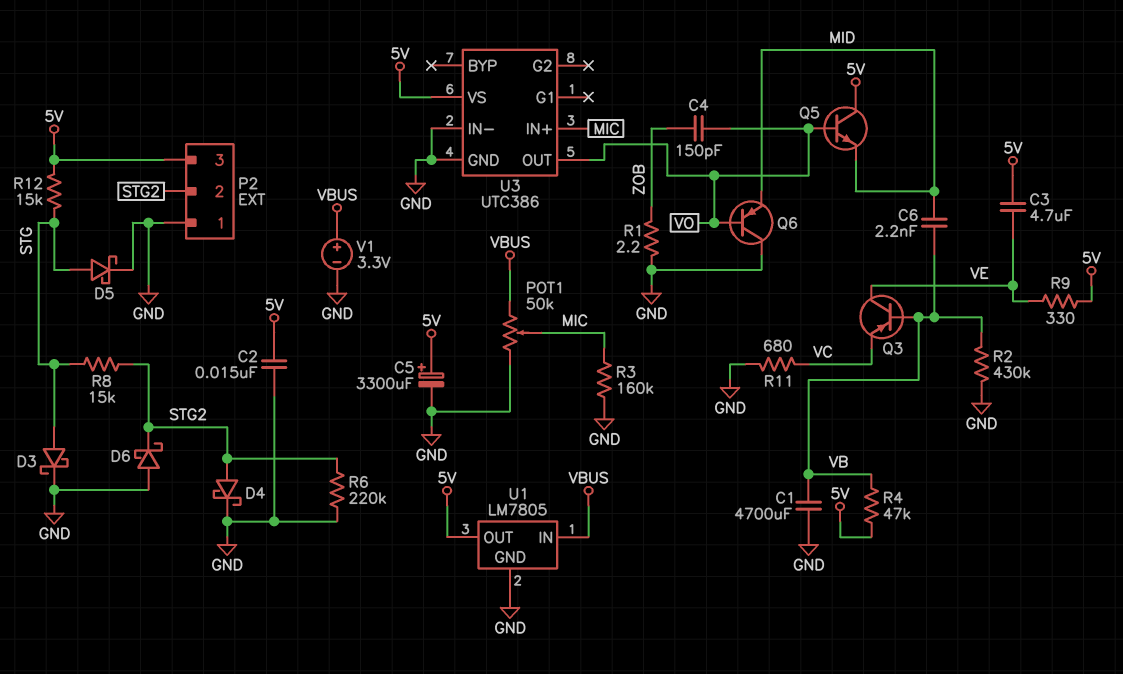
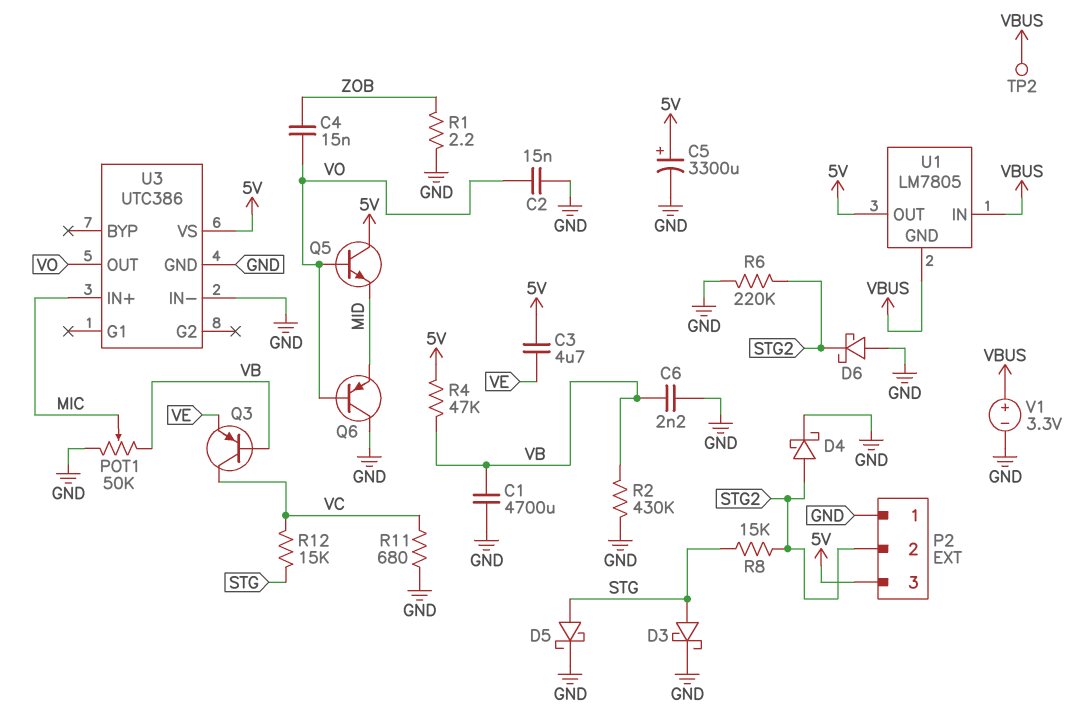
C2: 15nF (5V, GND) -> 15nF (GND, VO)
C4: 150pF (VO, ZOB) -> 15nF (VO, ZOB)
C6: 2.2nF (MID, VB) -> 2.2nF (GND, VB)
POT1: 50k (GND, VBUS, wiper MIC) -> 50k (GND, VB, wiper MIC)
Q3: PNP (B VB, C VE, E VC) -> PNP (B VB, C VC, E VE)
R3: 160k (GND, MIC) -> none
R9: 330 (5V, VE) -> none
R12: 15k (5V, STG) -> 15k (STG, VC)
TP2: none -> test point (VBUS)
U1 pin GND: GND -> VBUS

